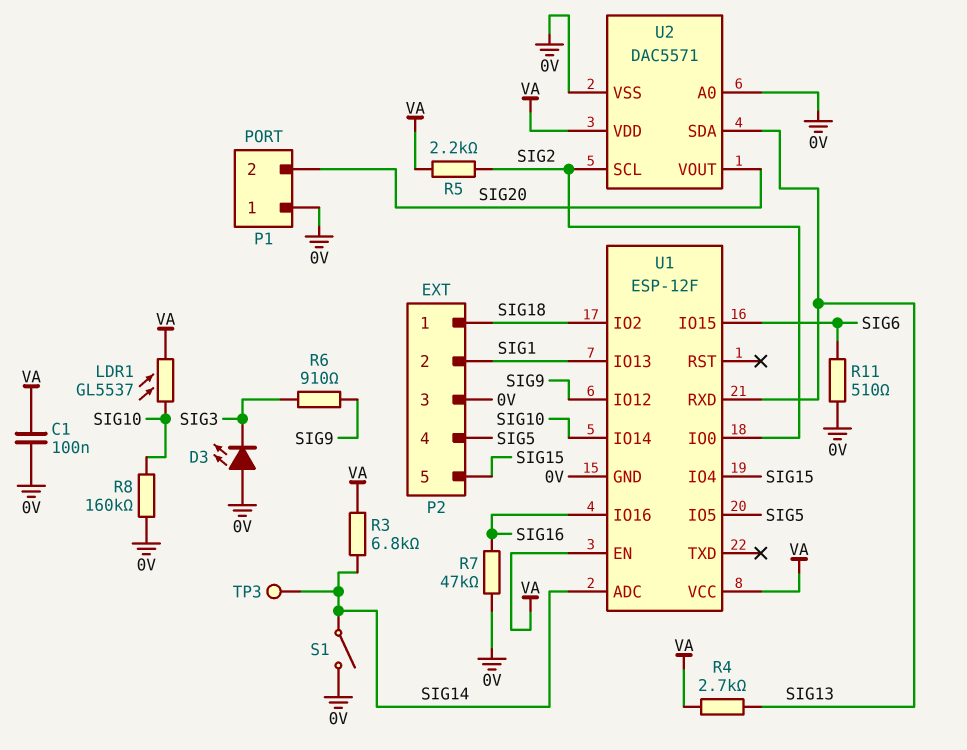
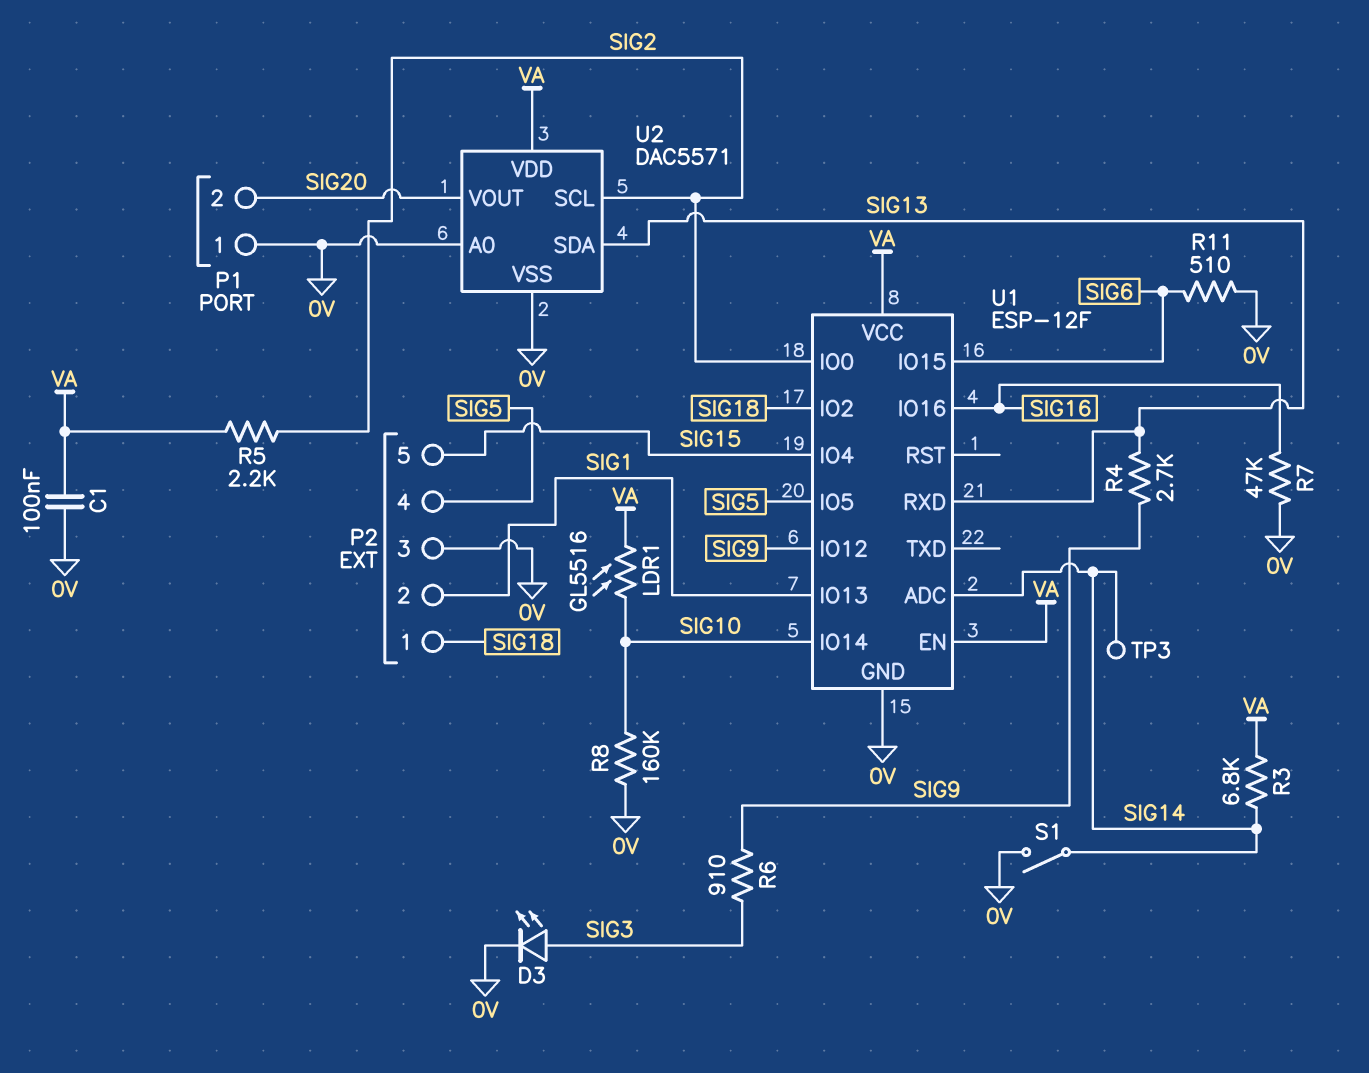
D3: LED (A 0V, K SIG3) -> LED (A SIG3, K 0V)
LDR1: GL5537 (SIG10, VA) -> GL5516 (SIG10, VA)
R4: 2.7k (SIG13, VA) -> 2.7k (SIG9, SIG13)

